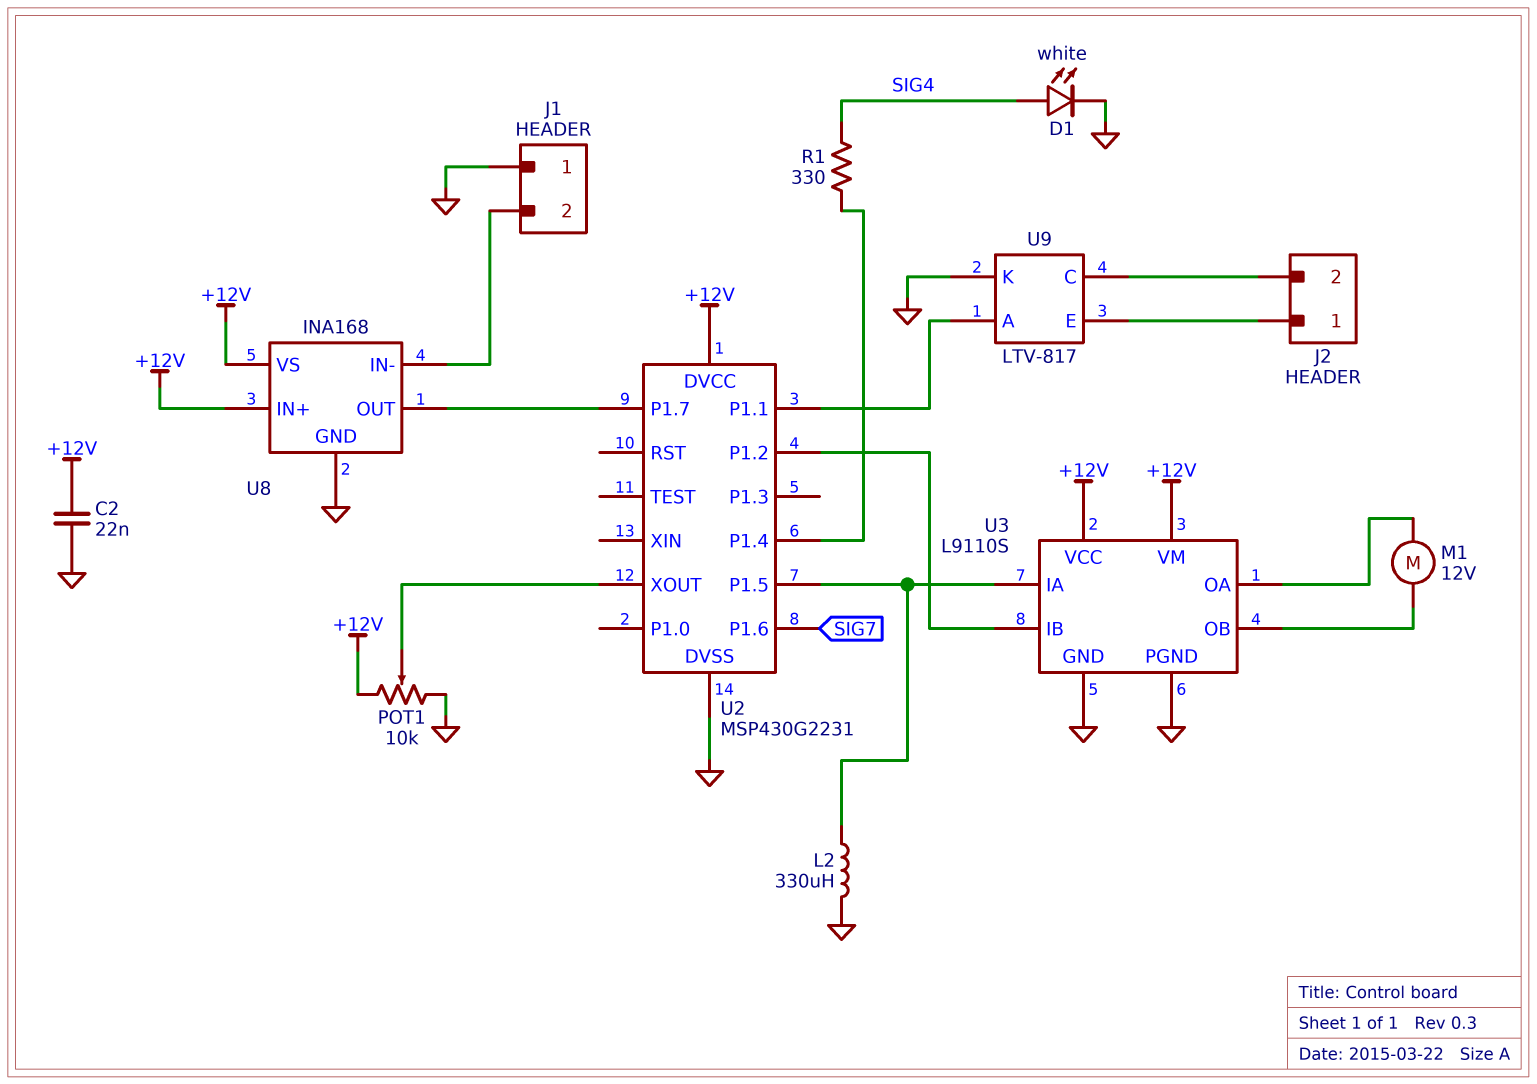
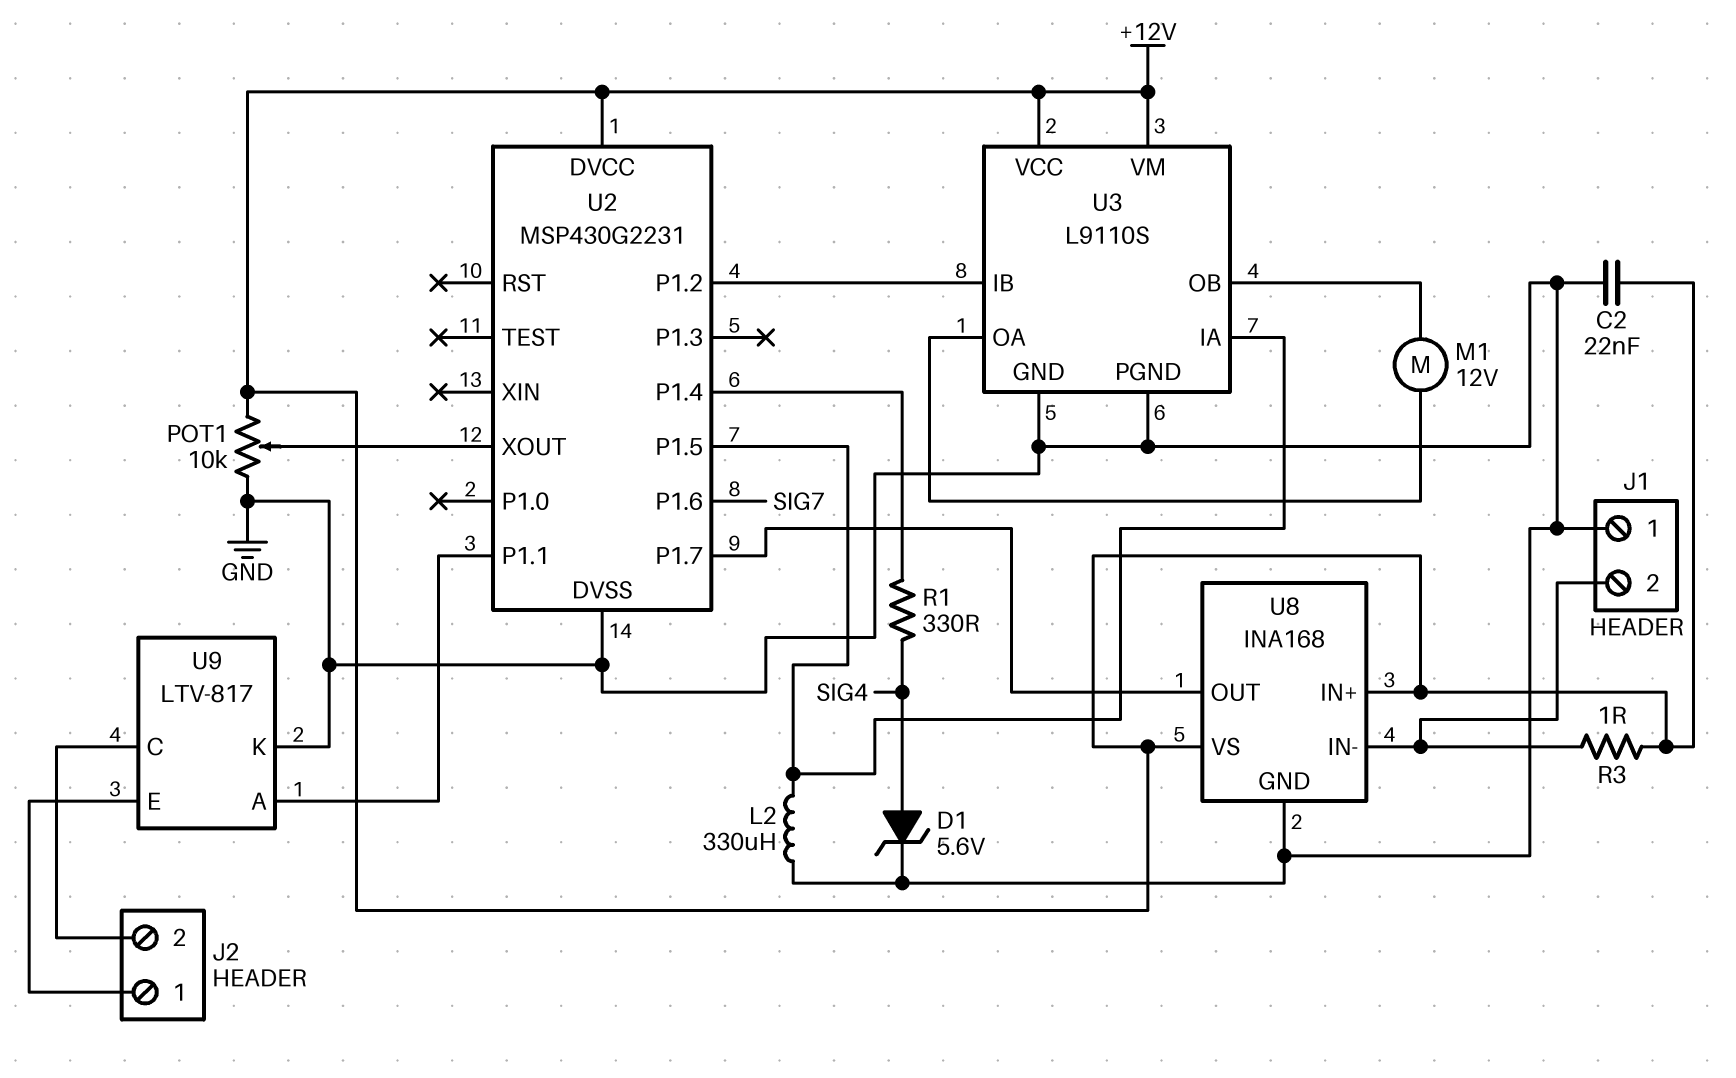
D1: LED white (A SIG4, K GND) -> zener 5.6V (A SIG4, K GND)
R3: none -> 1 (+12V, J1/2)

